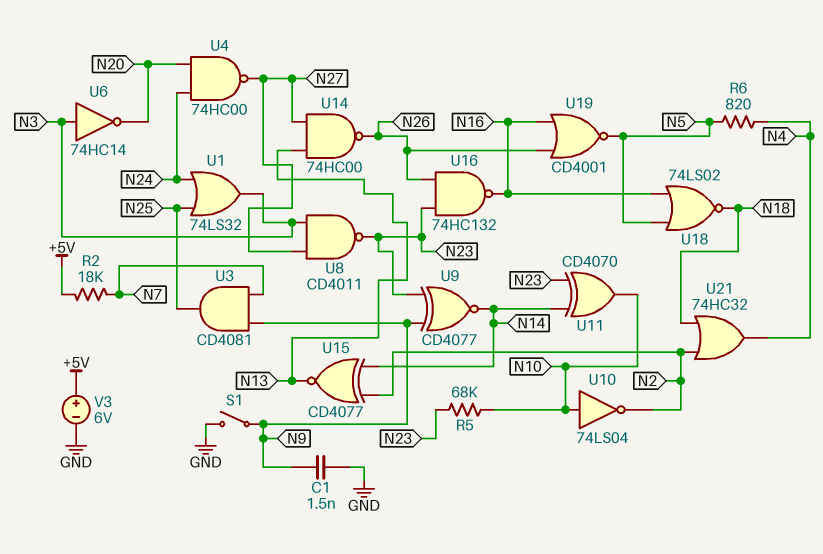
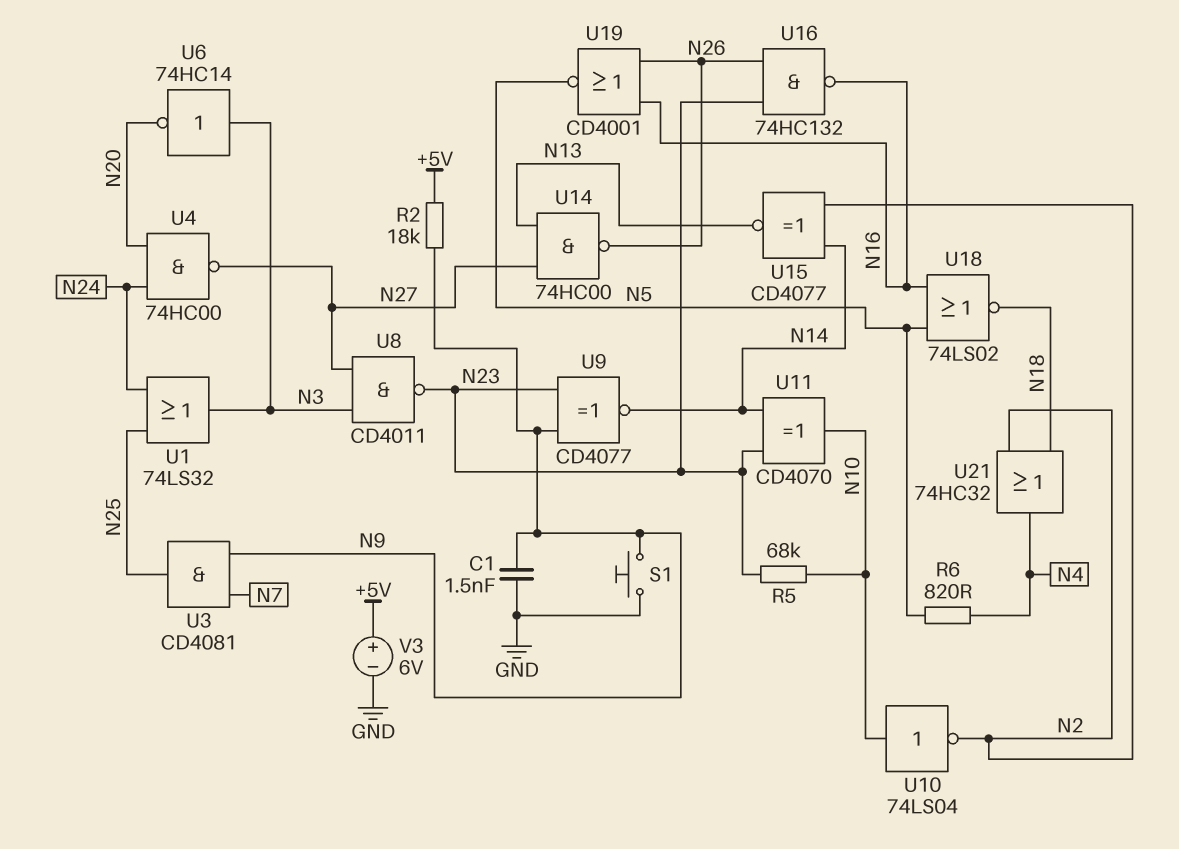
R2: 18k (+5V, N7) -> 18k (+5V, N9)
S1: switch (GND, N9) -> button (GND, N9)

